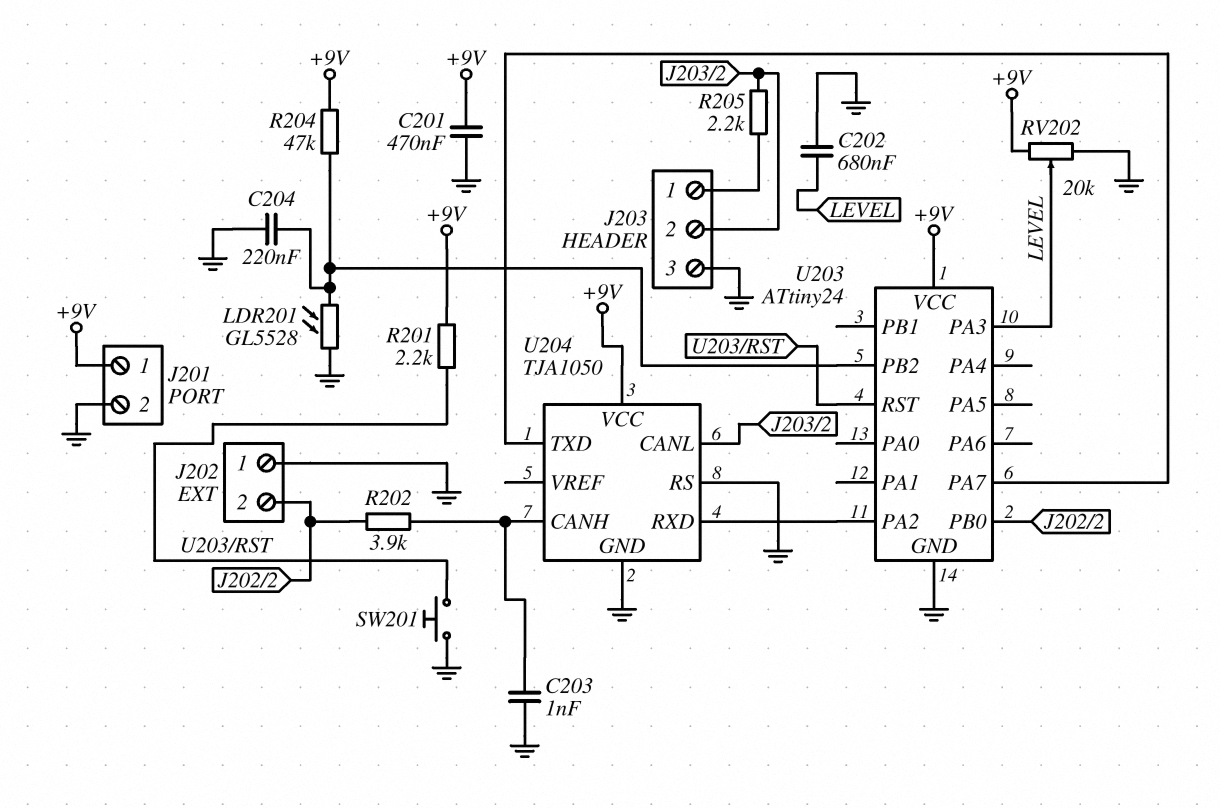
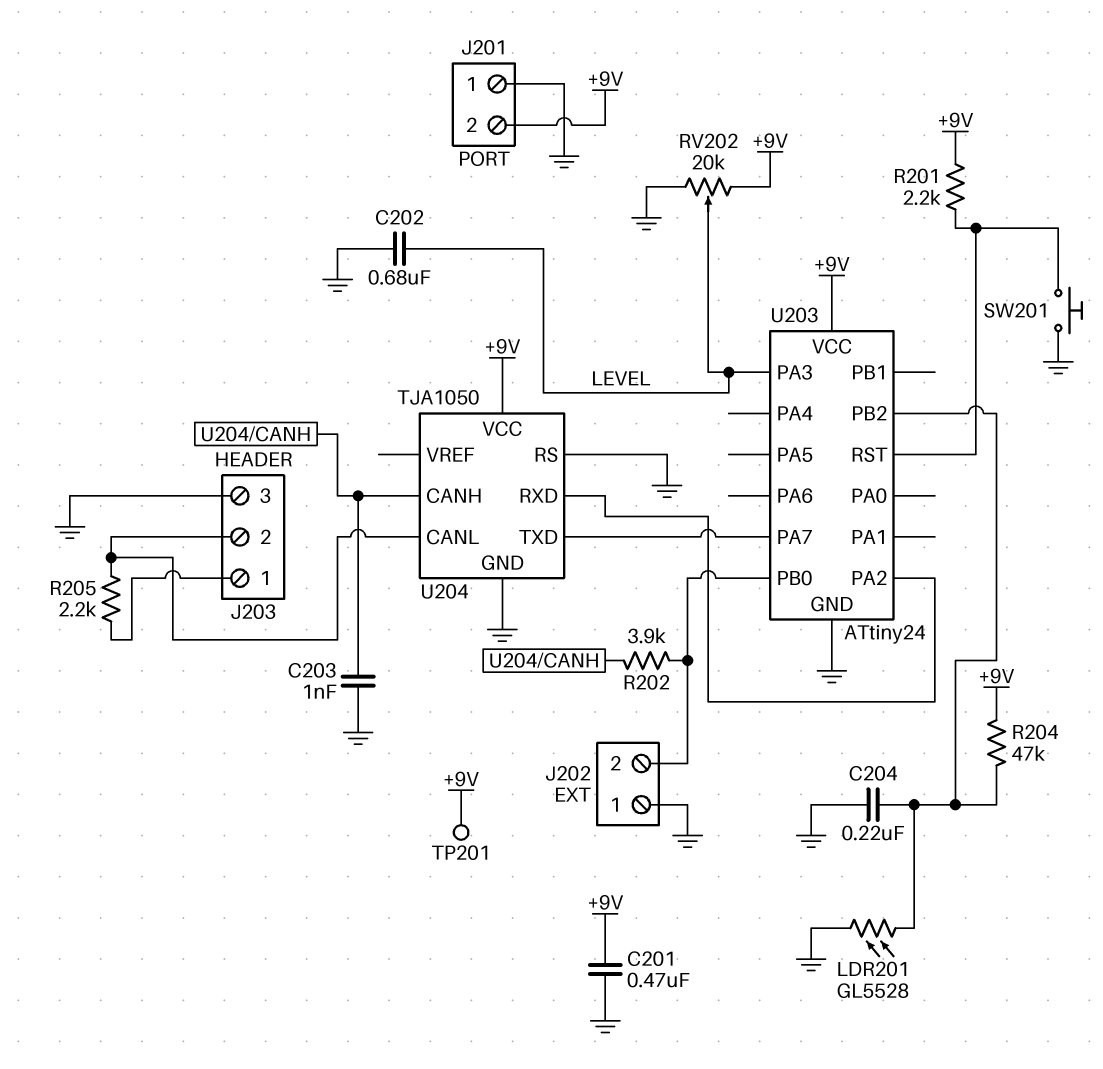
J201 pin 1: +9V -> GND
J201 pin 2: GND -> +9V
TP201: none -> test point (+9V)

